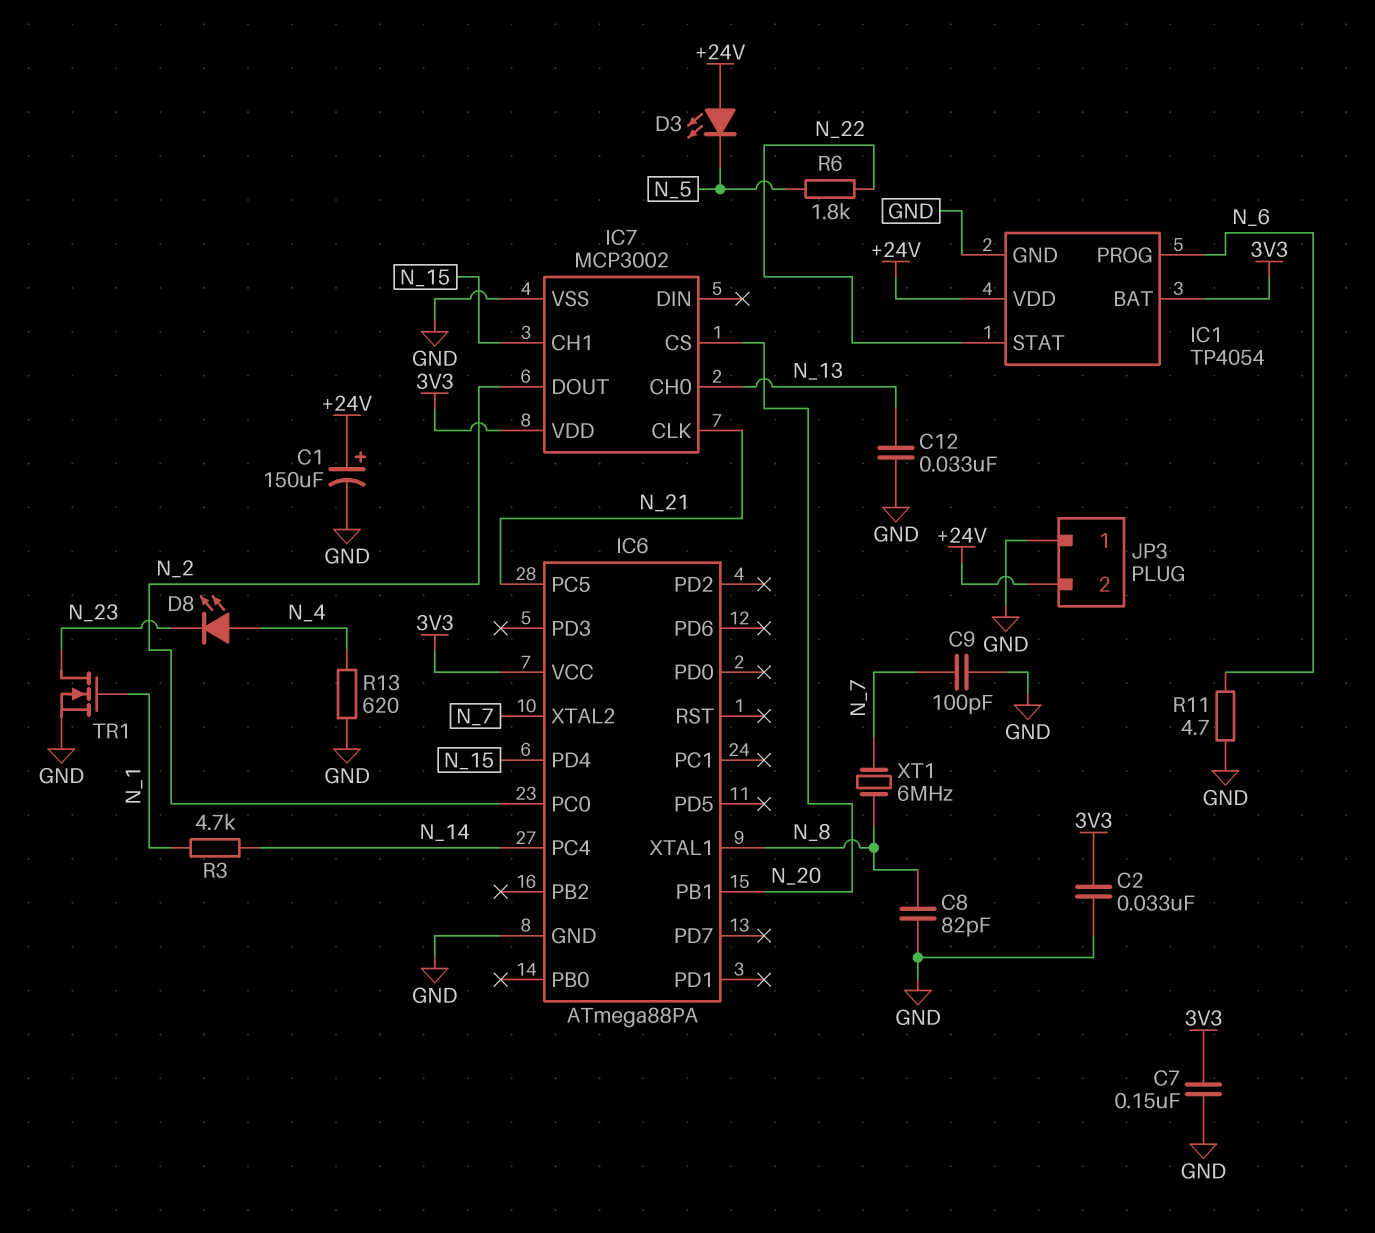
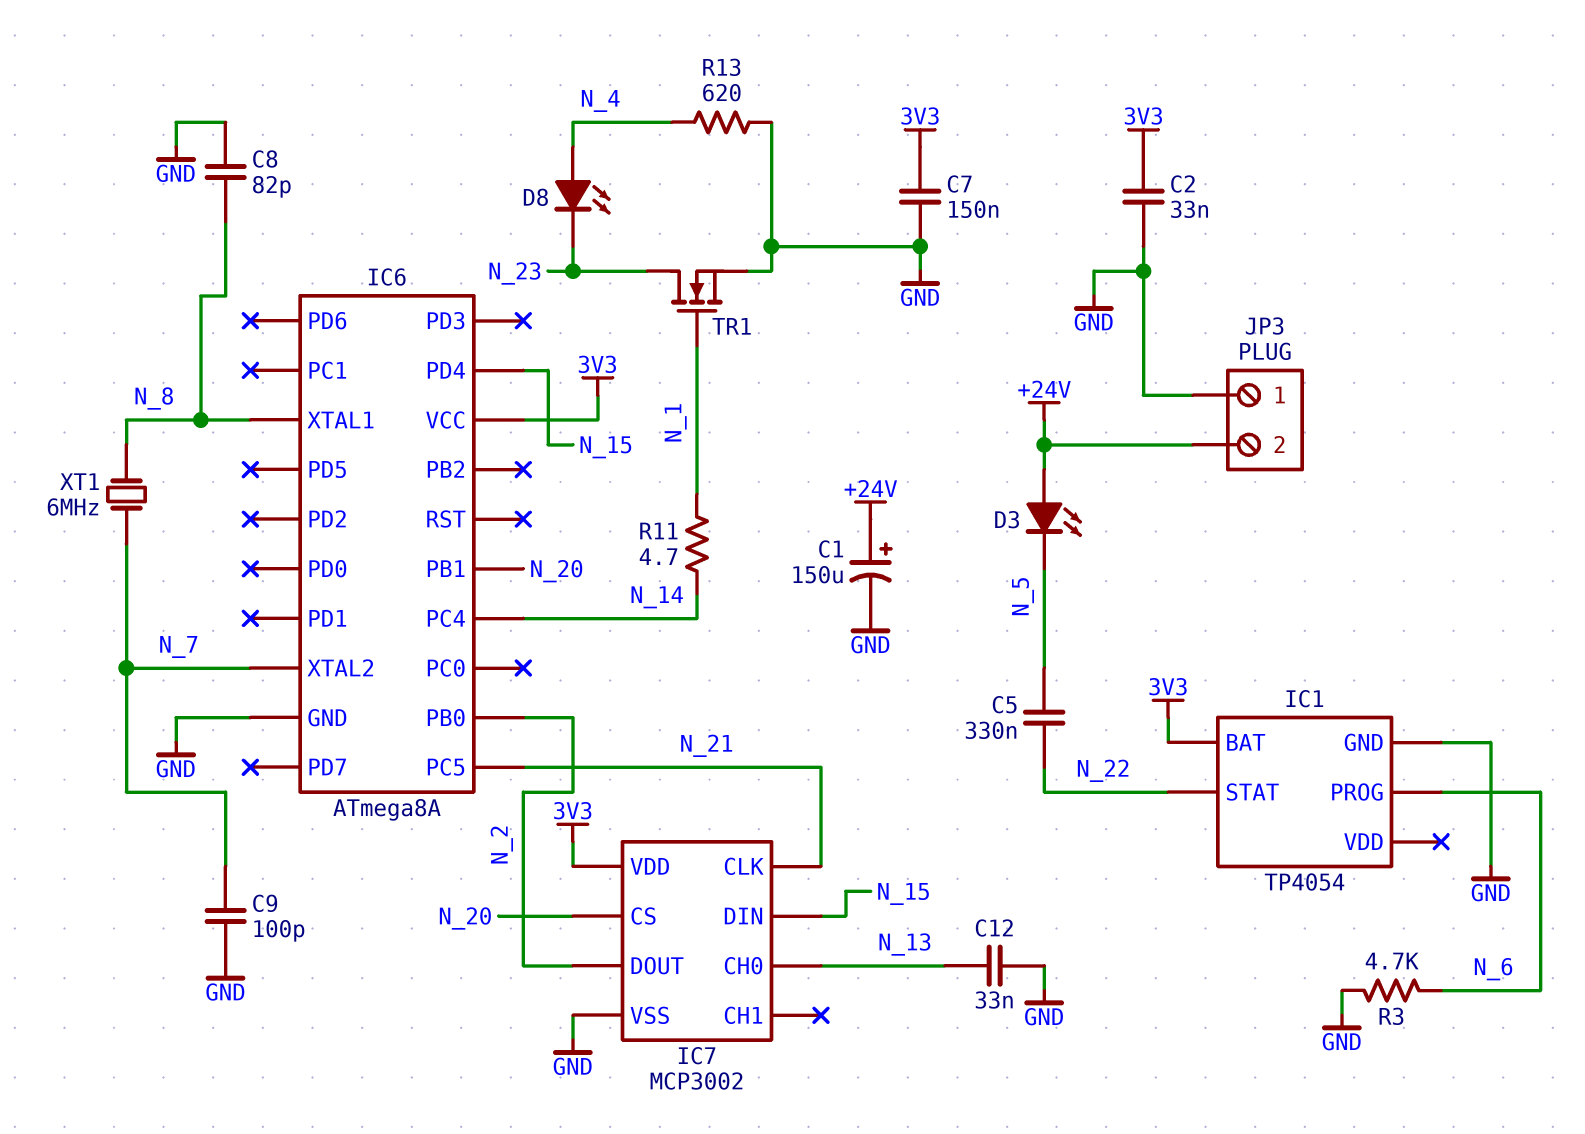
C5: none -> 330nF (N_5, N_22)
IC1 pin VDD: +24V -> none
IC6: ATmega88PA -> ATmega8A
IC6 pin PB0: none -> N_2
IC6 pin PC0: N_2 -> none
IC7 pin CH1: N_15 -> none
IC7 pin DIN: none -> N_15
R3: 4.7k (N_1, N_14) -> 4.7k (GND, N_6)
R6: 1.8k (N_5, N_22) -> none
R11: 4.7 (GND, N_6) -> 4.7 (N_1, N_14)

